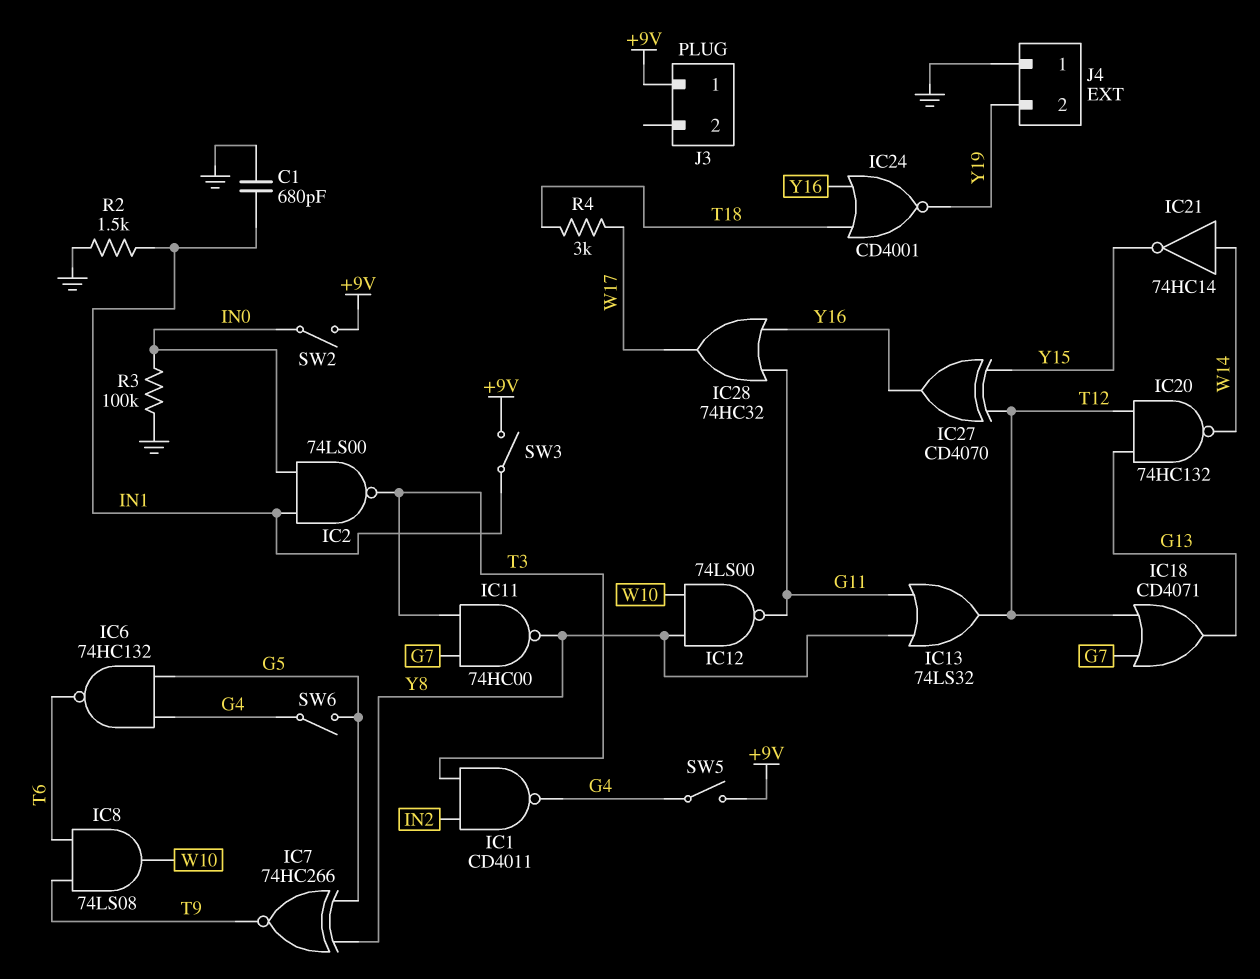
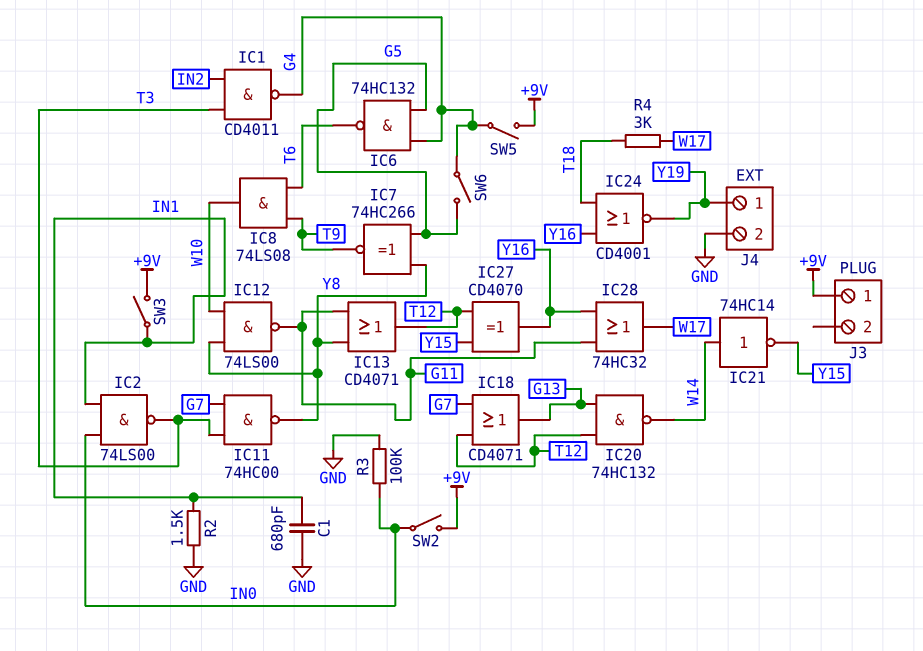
IC13: OR 74LS32 (in G11, in Y8, out T12) -> OR CD4071 (in G11, in Y8, out T12)
J4 pin 1: GND -> Y19
J4 pin 2: Y19 -> GND

